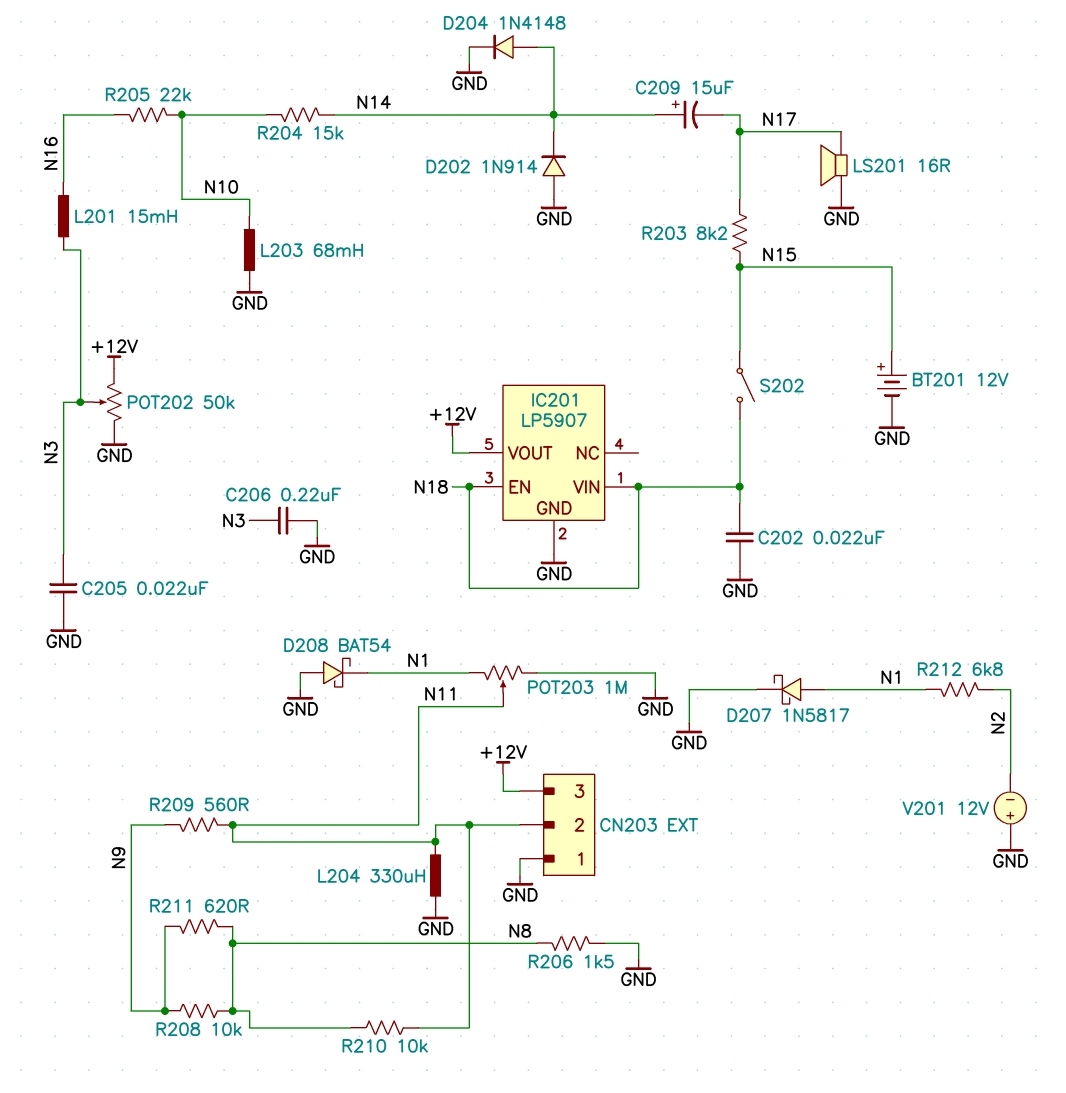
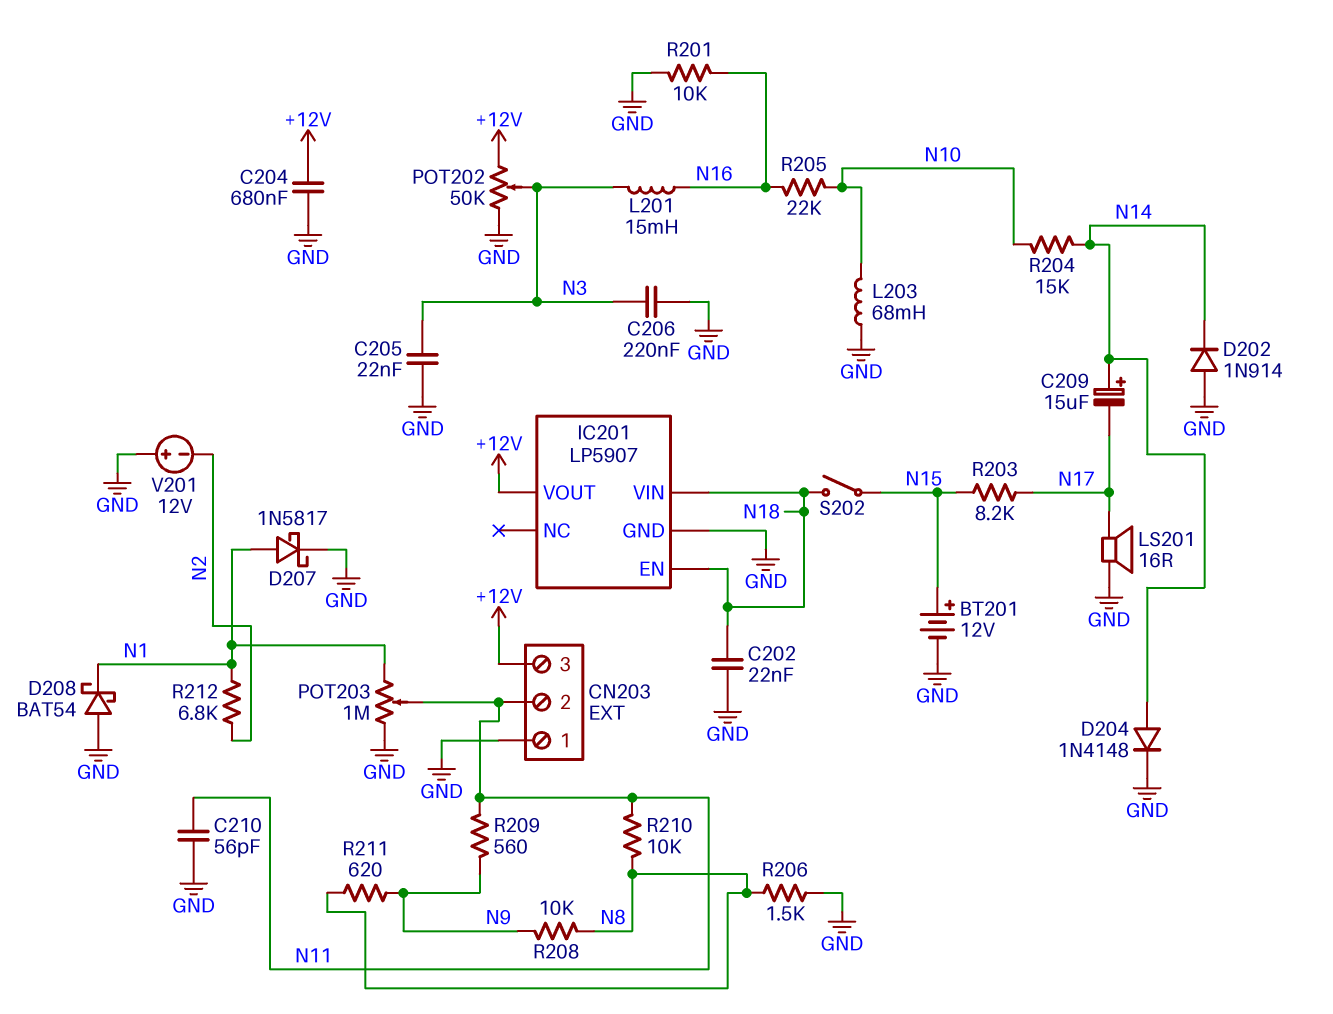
C204: none -> 680nF (+12V, GND)
C210: none -> 56pF (GND, N11)
L204: 330uH (GND, N11) -> none
R201: none -> 10k (GND, N16)

